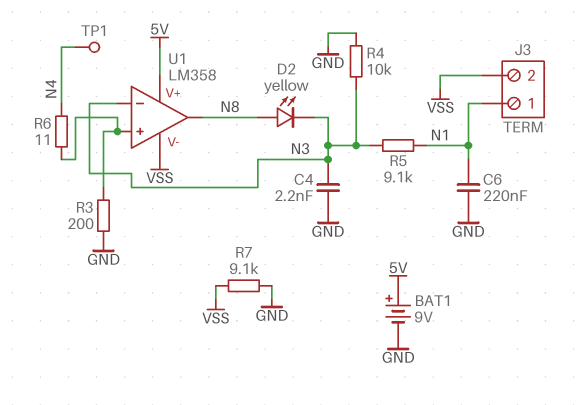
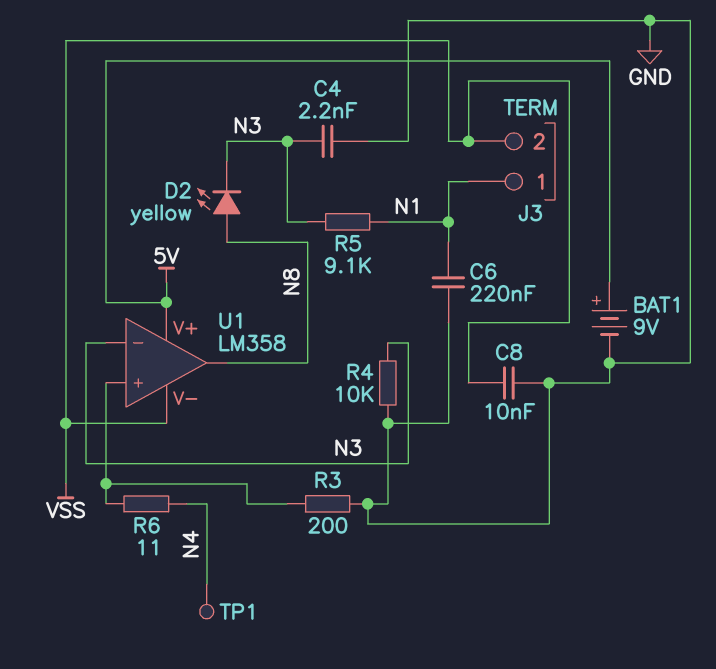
C8: none -> 10nF (GND, VSS)
R7: 9.1k (GND, VSS) -> none

